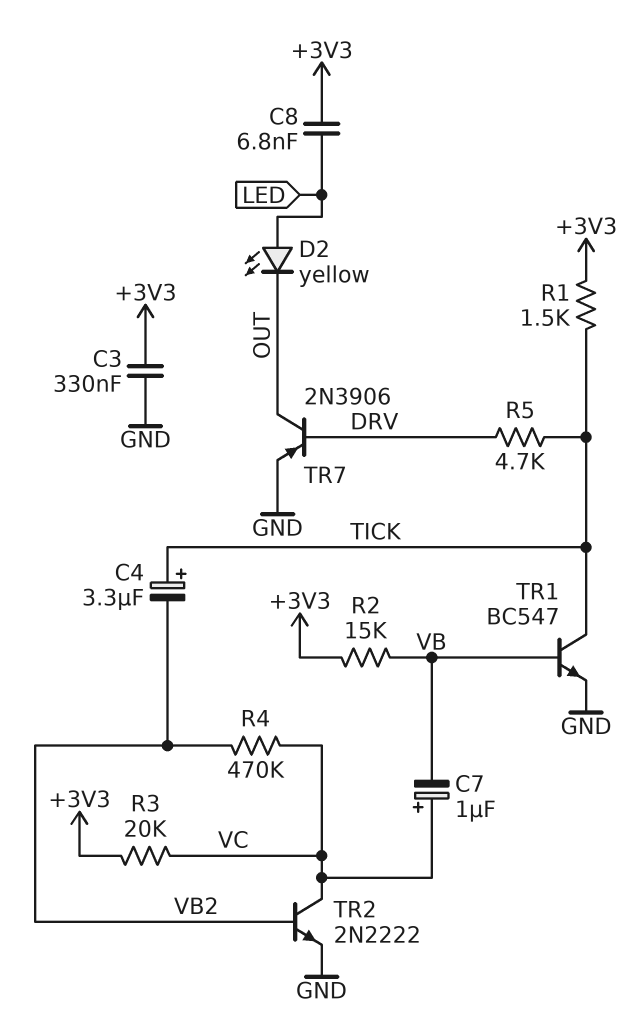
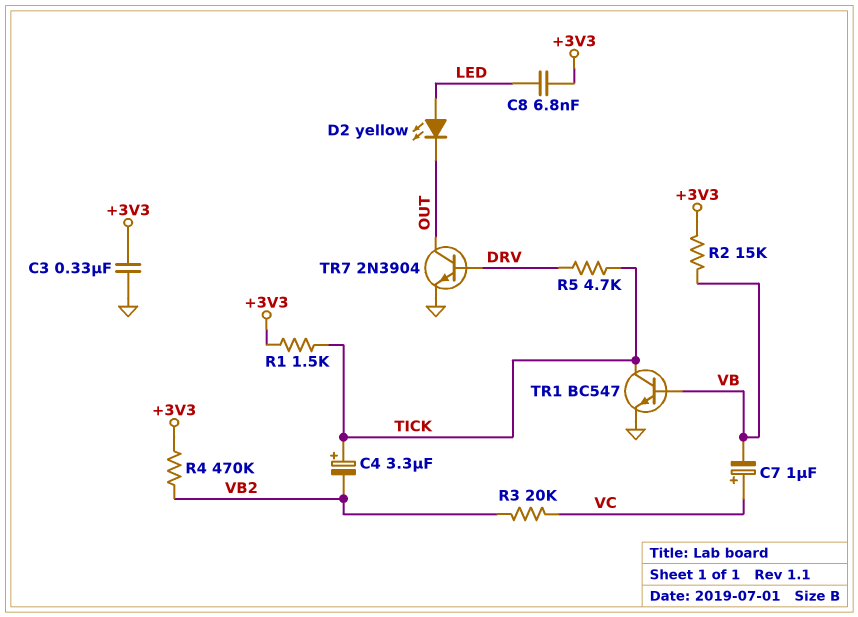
R3: 20k (+3V3, VC) -> 20k (VB2, VC)
R4: 470k (VB2, VC) -> 470k (+3V3, VB2)
TR2: NPN 2N2222 (B VB2, C VC, E GND) -> none
TR7: PNP 2N3906 (B DRV, C OUT, E GND) -> NPN 2N3904 (B DRV, C OUT, E GND)

